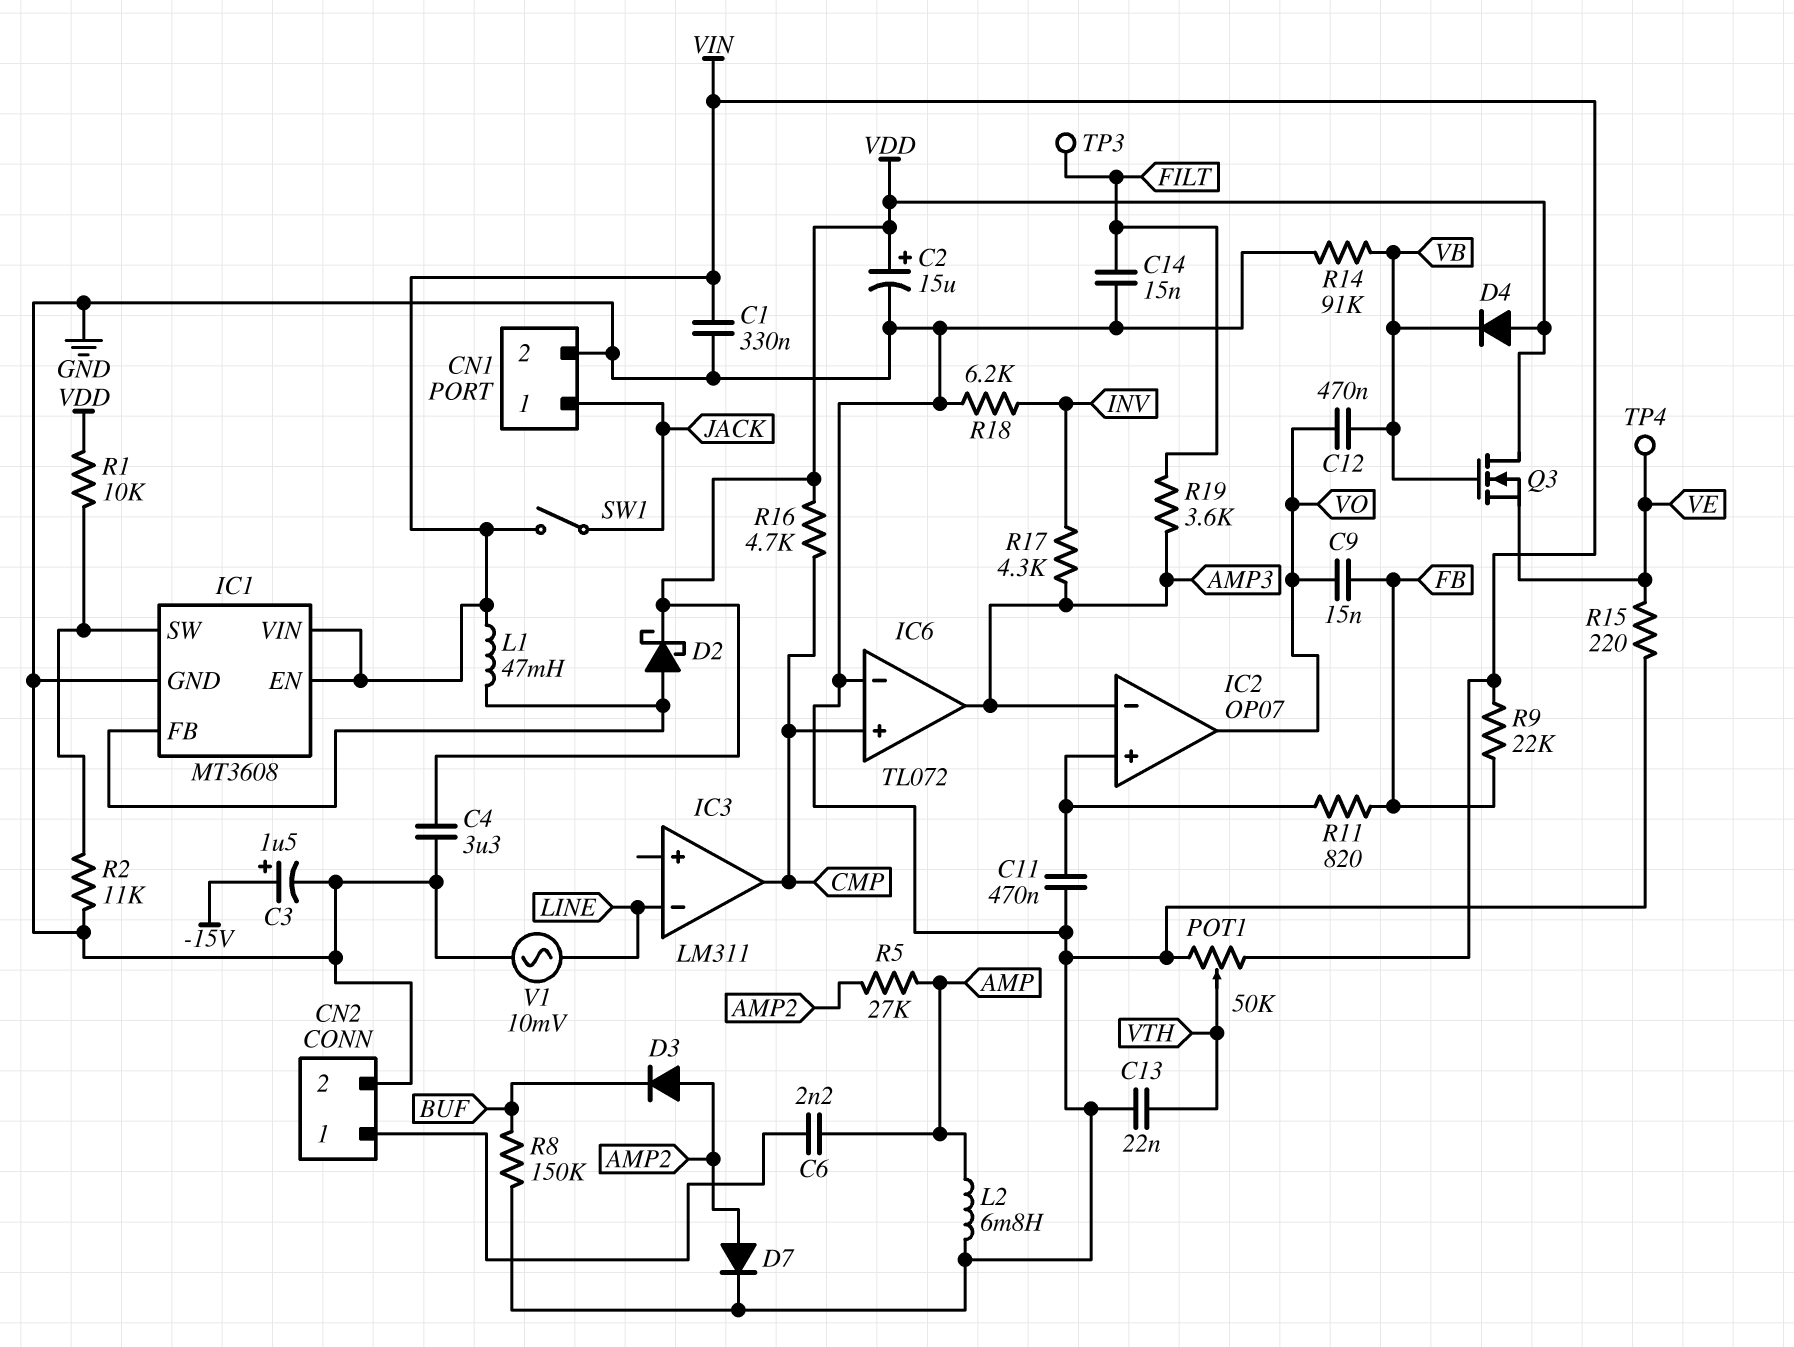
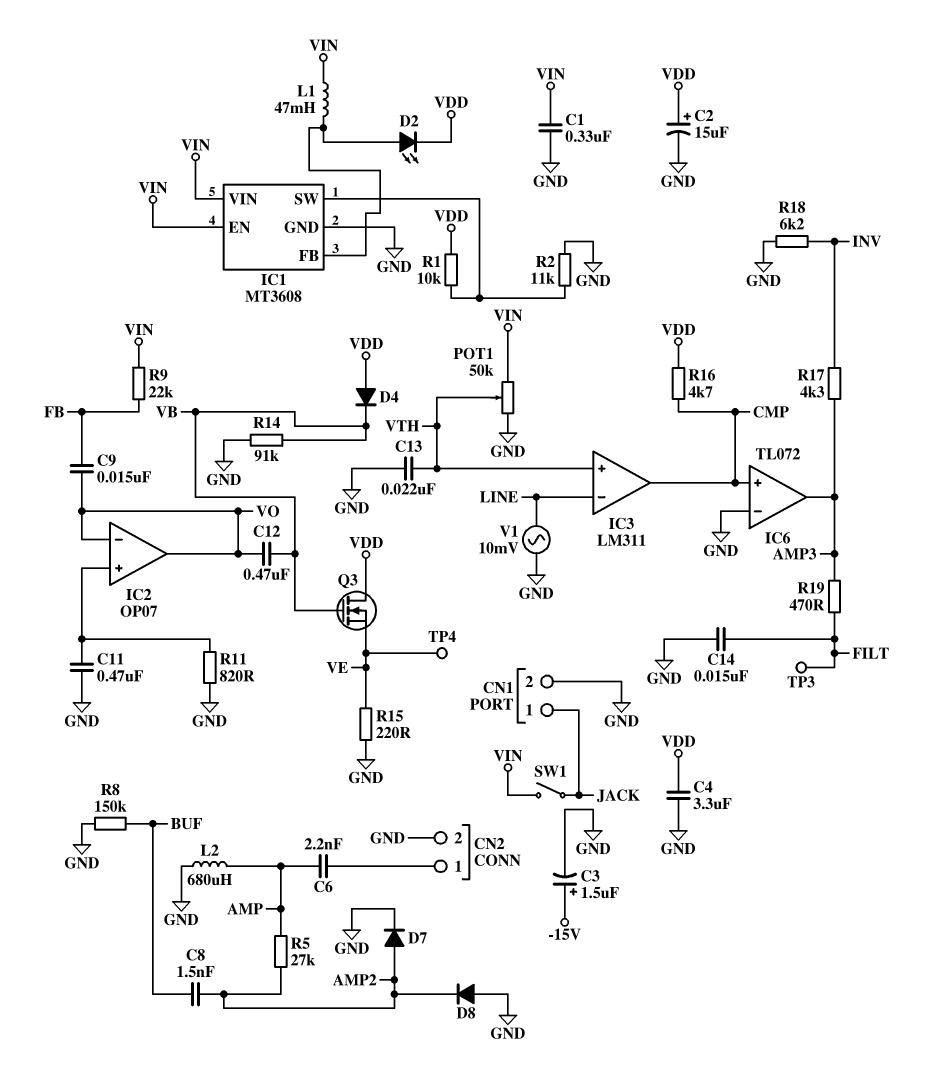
C8: none -> 1.5nF (AMP2, BUF)
D2: schottky (A IC1/FB, K VDD) -> LED (A IC1/FB, K VDD)
D3: diode (A AMP2, K BUF) -> none
D8: none -> diode (A GND, K AMP2)
IC2 pin in-: AMP3 -> VO
IC3 pin in+: none -> VTH
L2: 6.8mH (AMP, GND) -> 680uH (AMP, GND)
R11: 820 (FB, IC2/in+) -> 820 (GND, IC2/in+)
R19: 3.6k (AMP3, FILT) -> 470 (AMP3, FILT)

